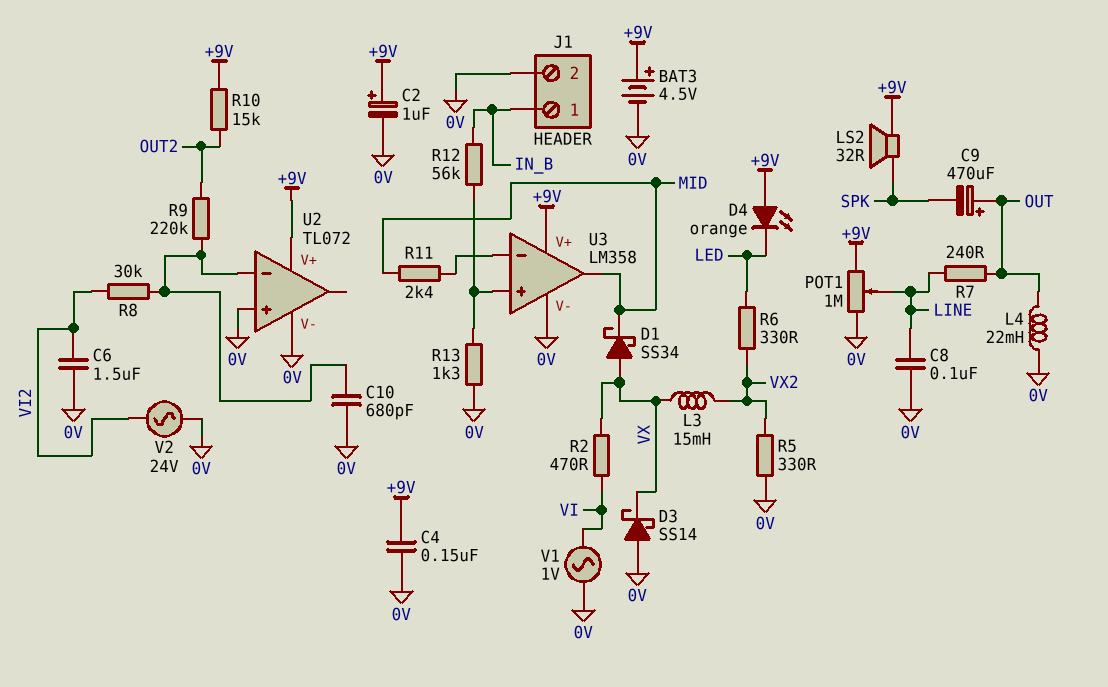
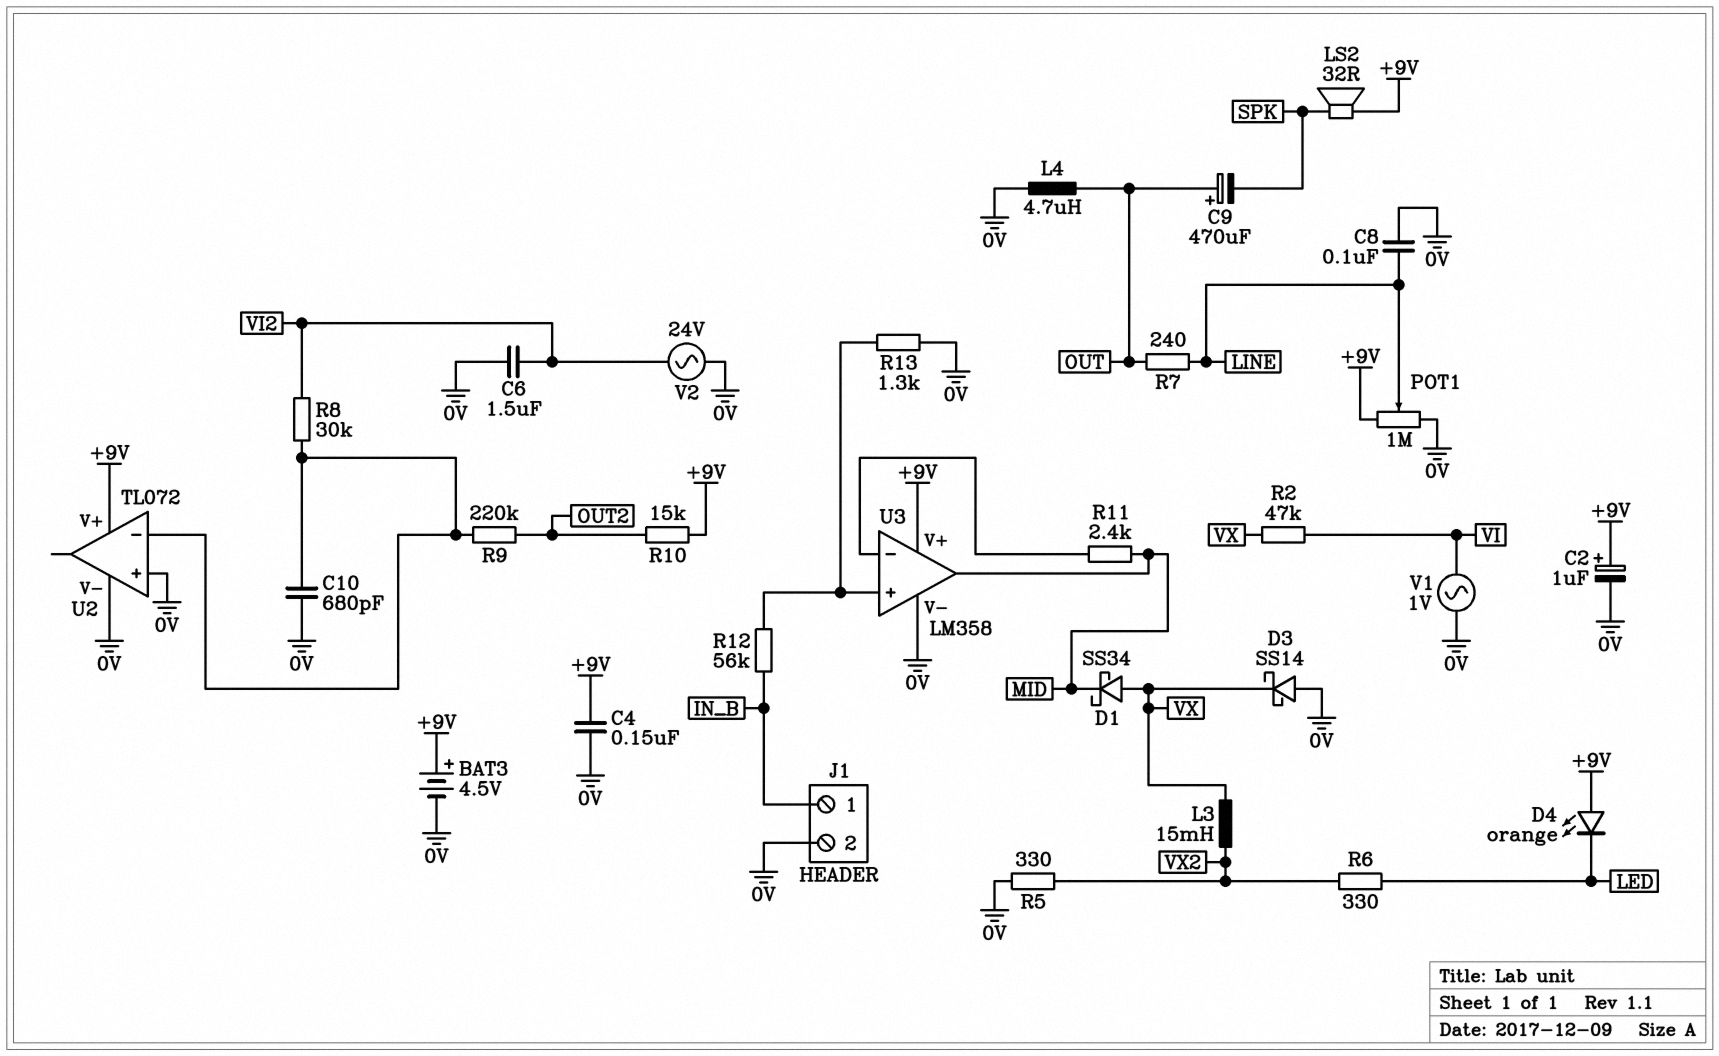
L4: 22mH (0V, OUT) -> 4.7uH (0V, OUT)
R2: 470 (VI, VX) -> 47k (VI, VX)

